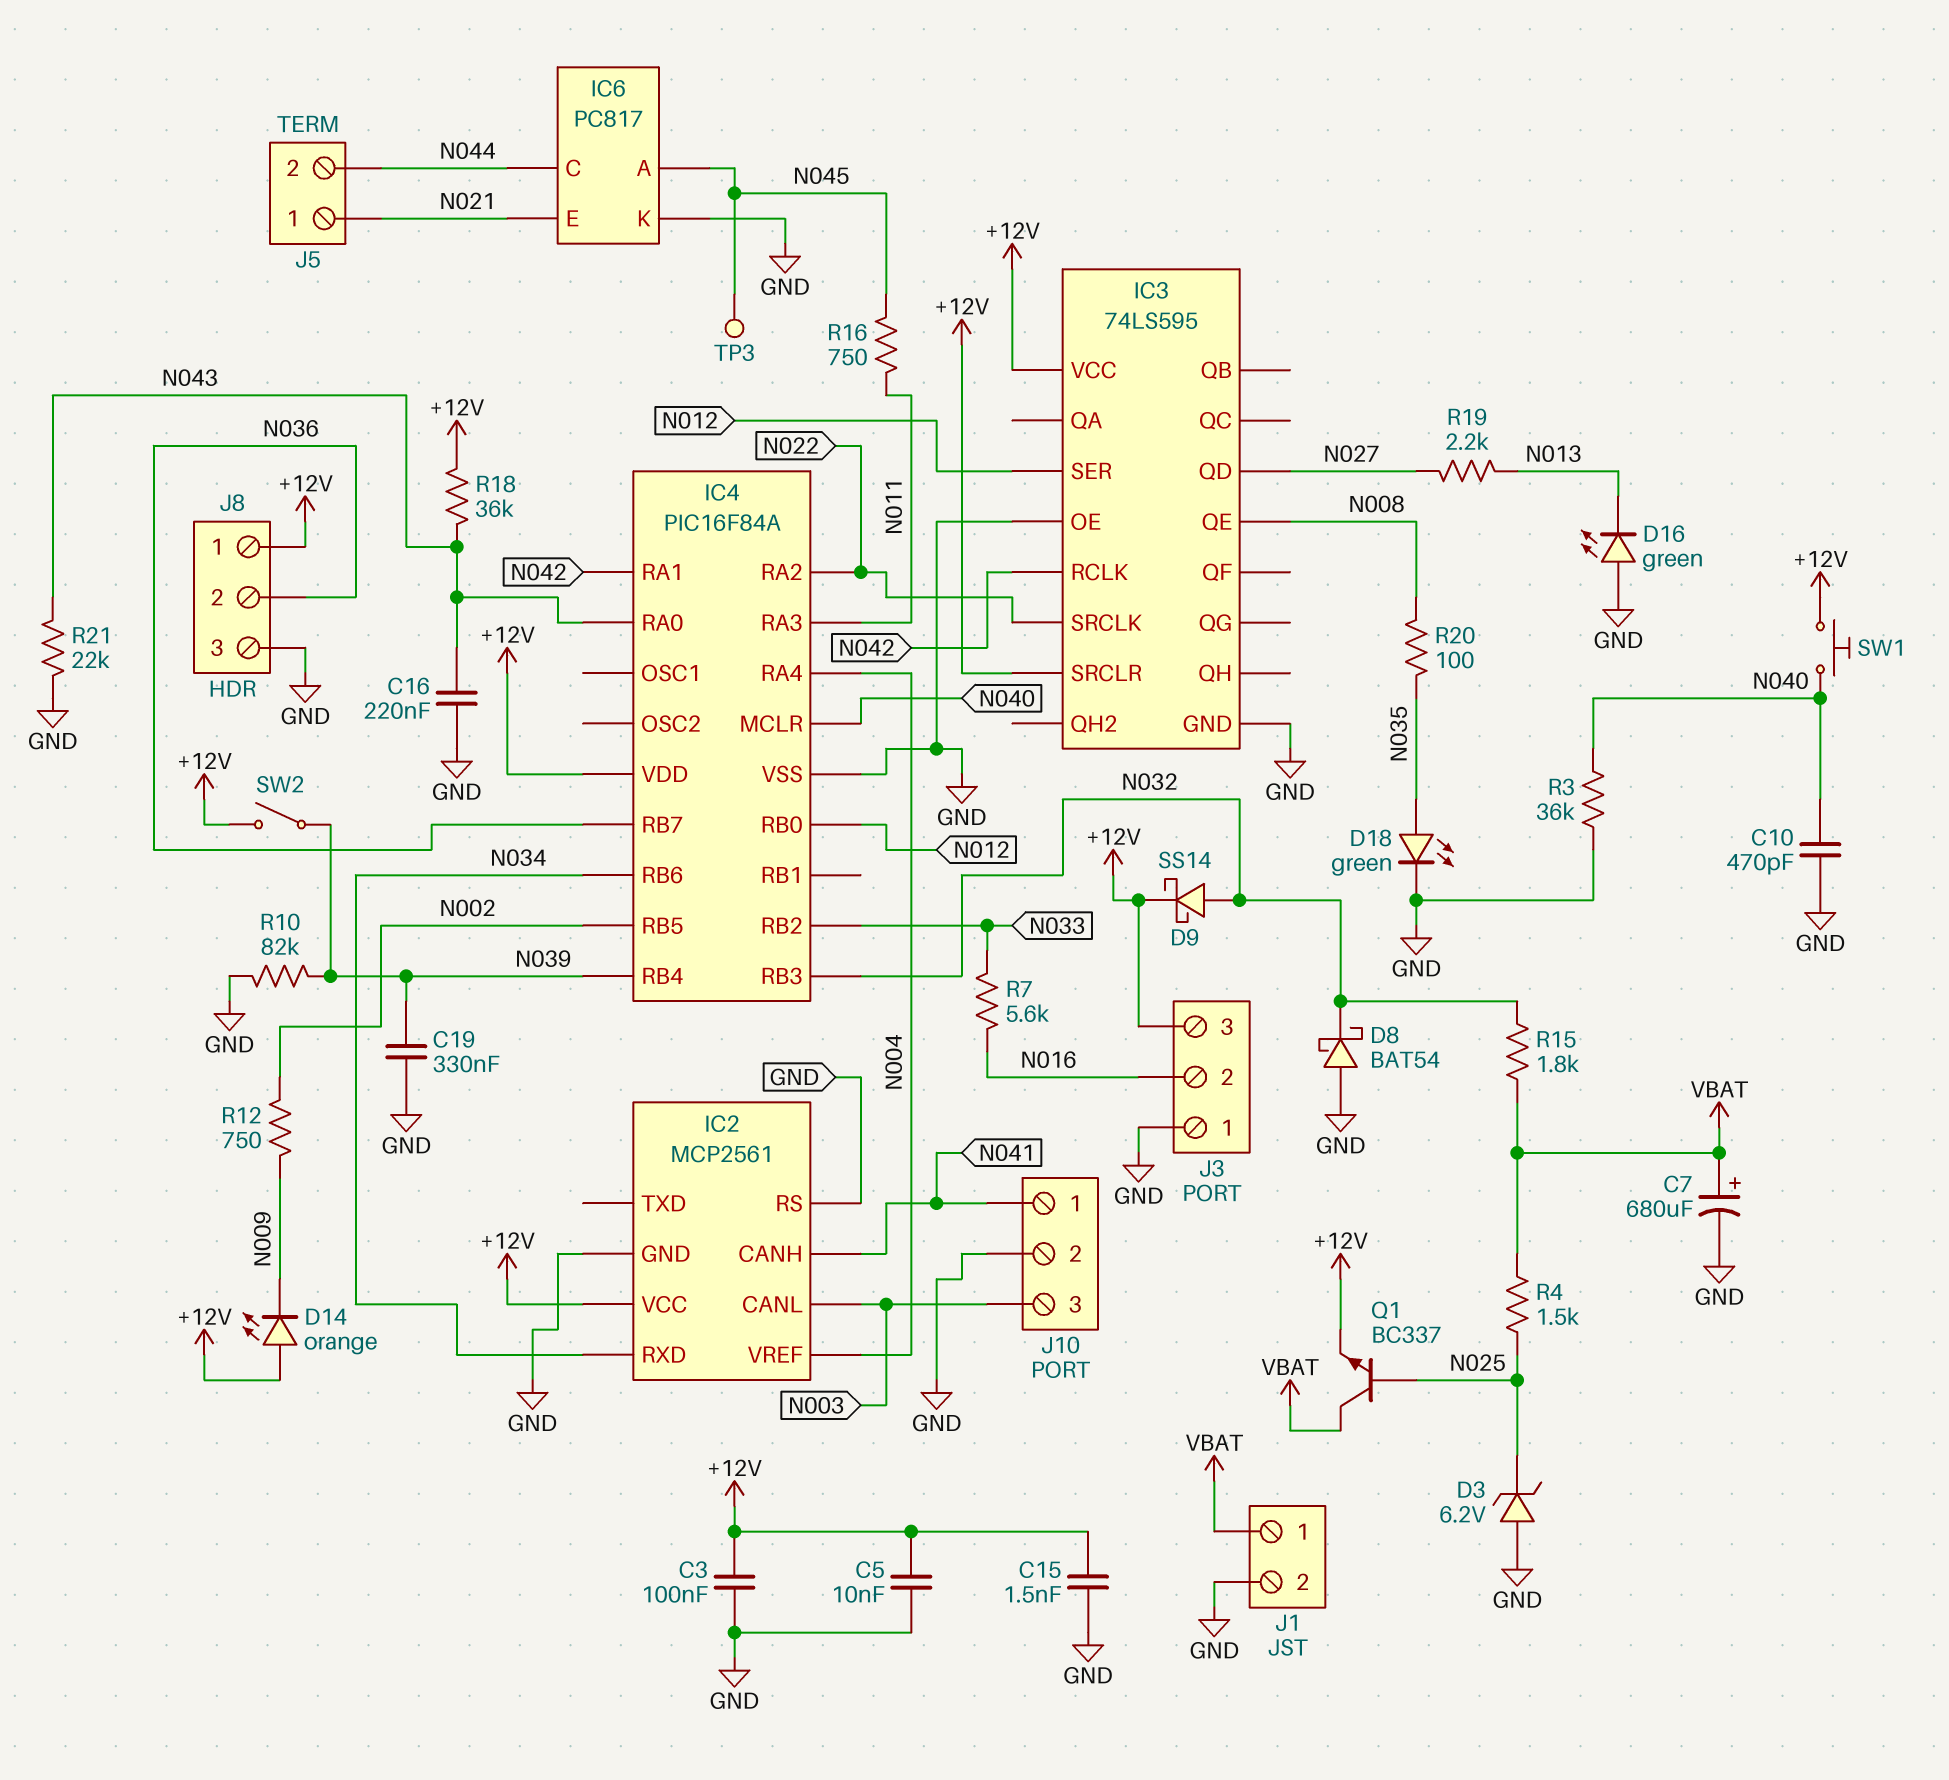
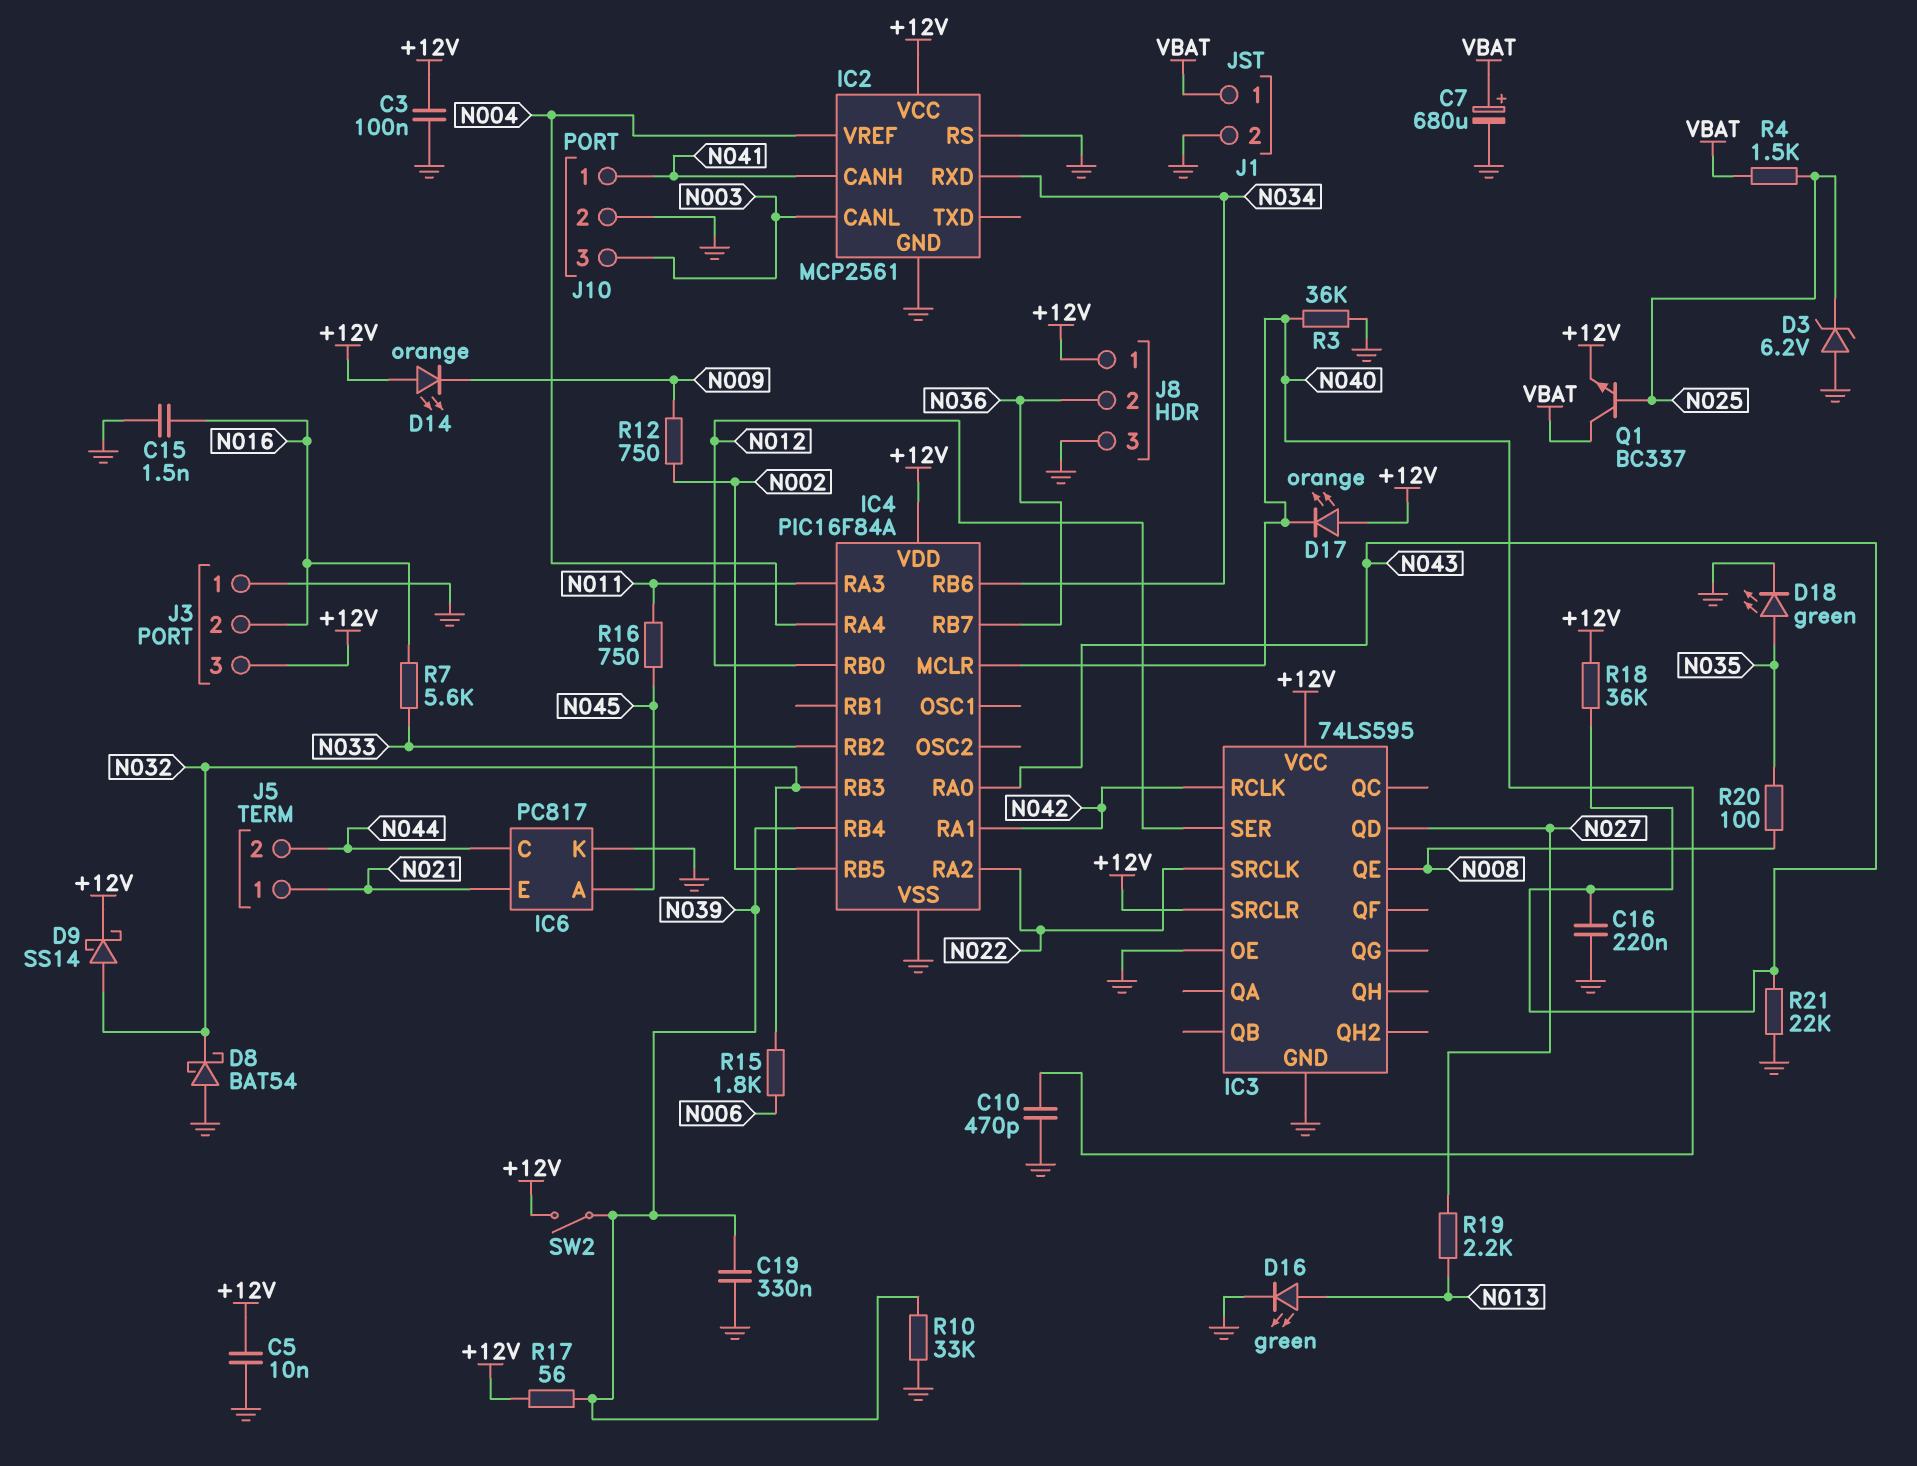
C15: 1.5nF (+12V, GND) -> 1.5nF (GND, N016)
D16: LED green (A GND, K N013) -> LED green (A N013, K GND)
D17: none -> LED orange (A +12V, K N040)
R10: 82k (GND, N039) -> 33k (GND, N039)
R15: 1.8k (N032, VBAT) -> 1.8k (N006, N032)
R17: none -> 56 (+12V, N039)
SW1: button (+12V, N040) -> none
TP3: test point (N045) -> none

